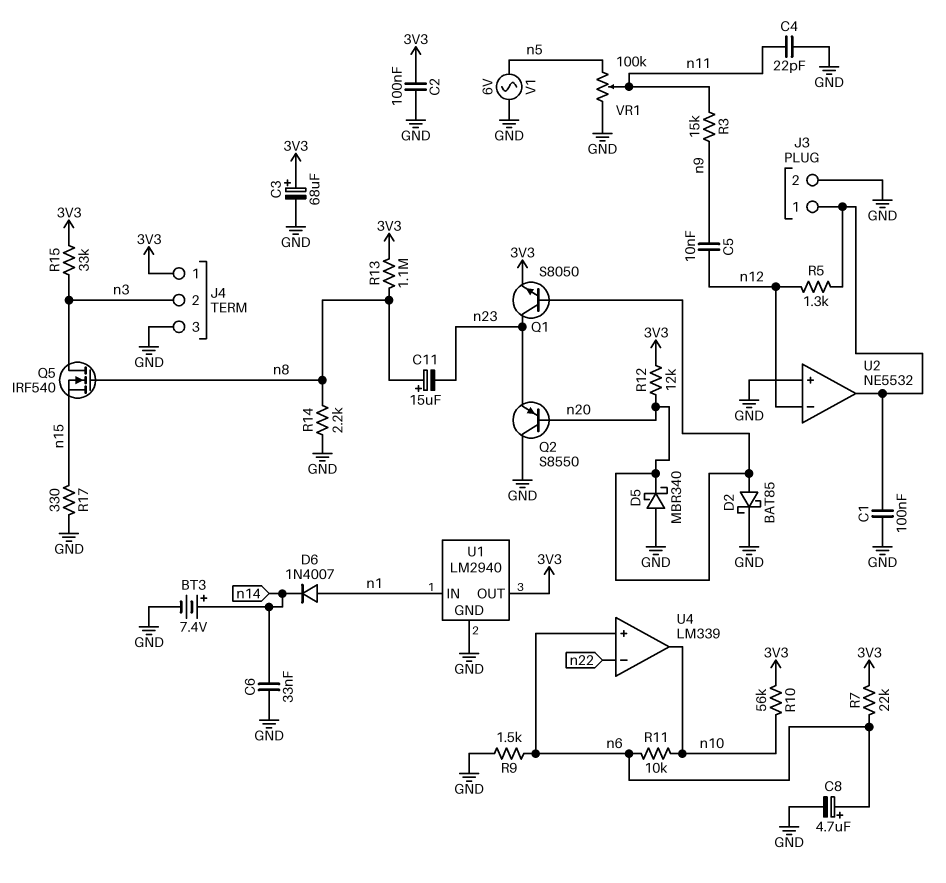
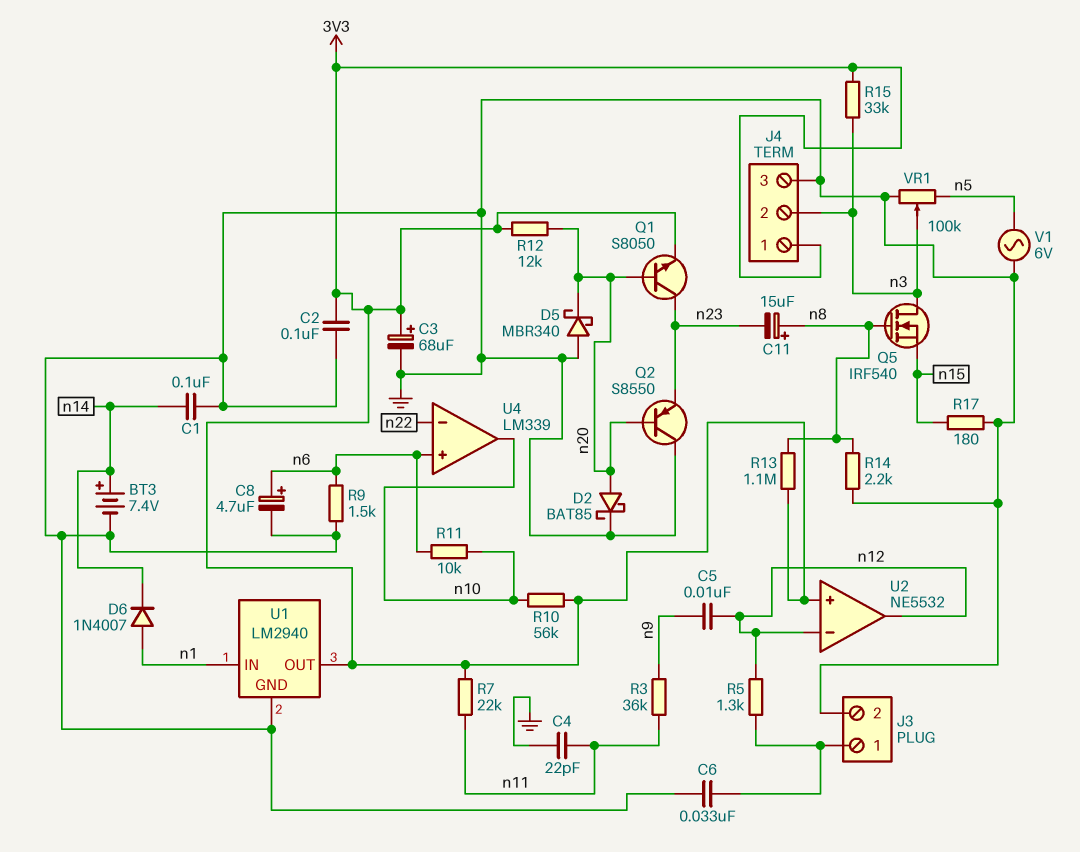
C1: 100nF (GND, J3/1) -> 100nF (GND, n14)
C6: 33nF (GND, n14) -> 33nF (GND, J3/1)
R3: 15k (n9, n11) -> 36k (n9, n11)
R7: 22k (3V3, n6) -> 22k (3V3, n11)
R17: 330 (GND, n15) -> 180 (GND, n15)
U2 pin in+: GND -> 3V3
U2 pin out: J3/1 -> n12
VR1: 100k (GND, n5, wiper n11) -> 100k (GND, n5, wiper n3)

